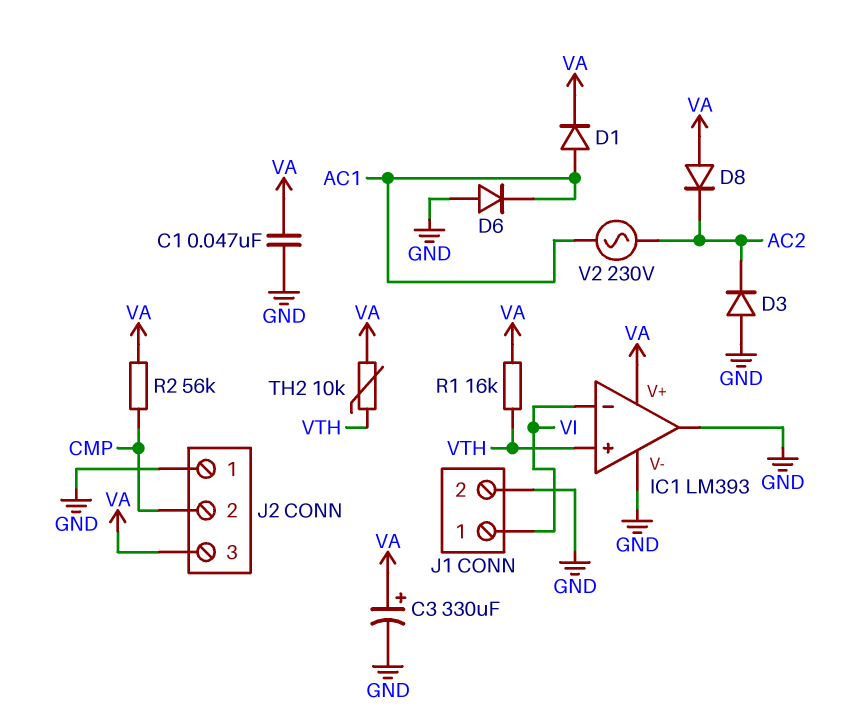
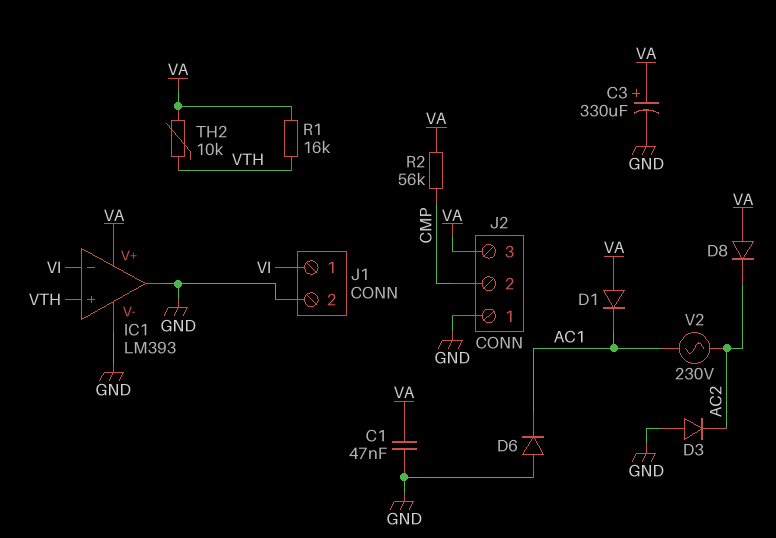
D1: diode (A AC1, K VA) -> diode (A VA, K AC1)

